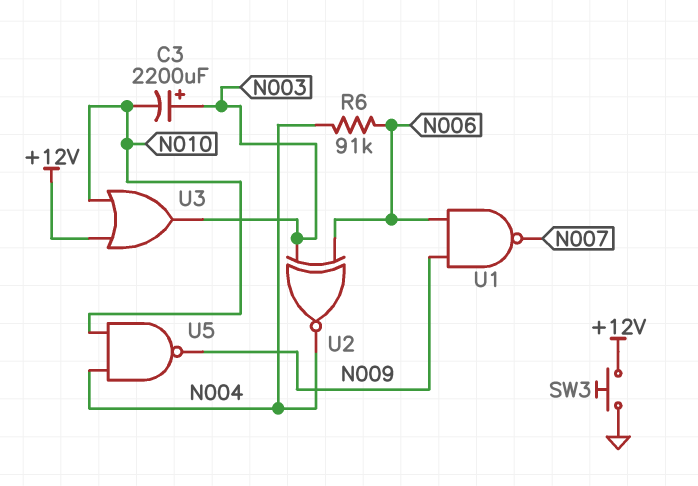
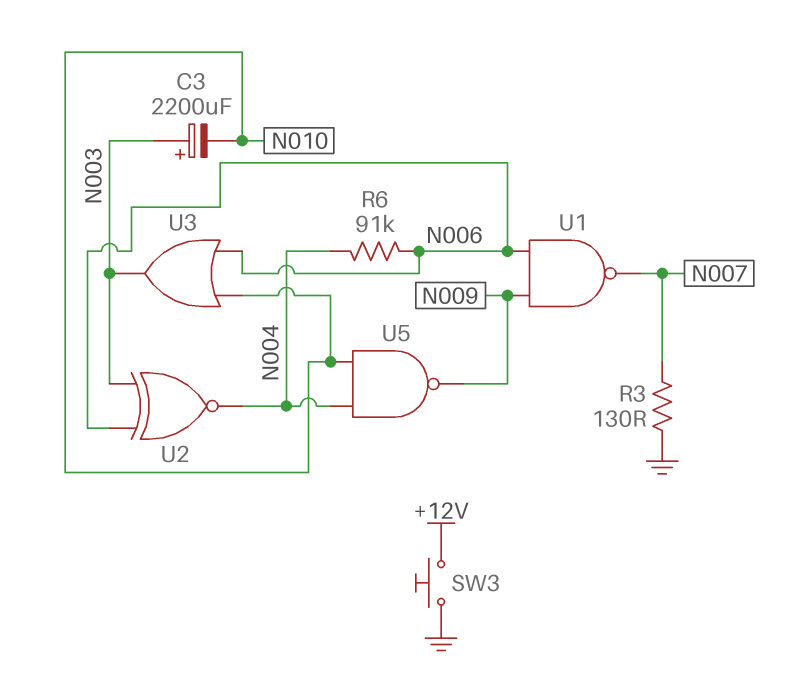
R3: none -> 130 (GND, N007)
U3: OR (in +12V, in N010, out N003) -> OR (in N006, in N010, out N003)

